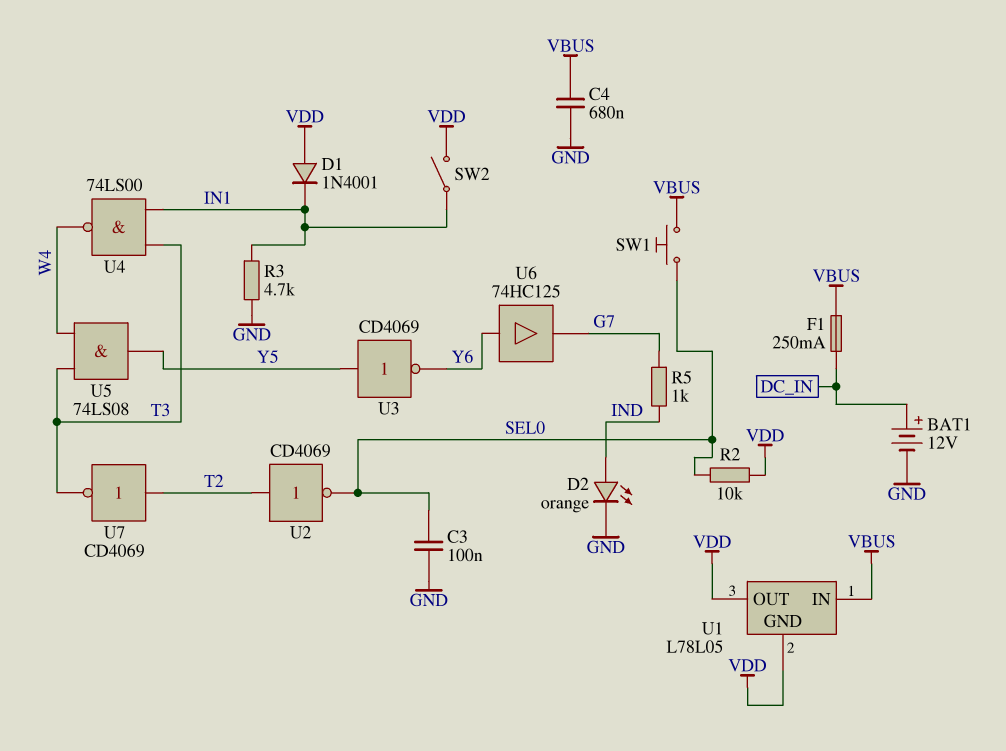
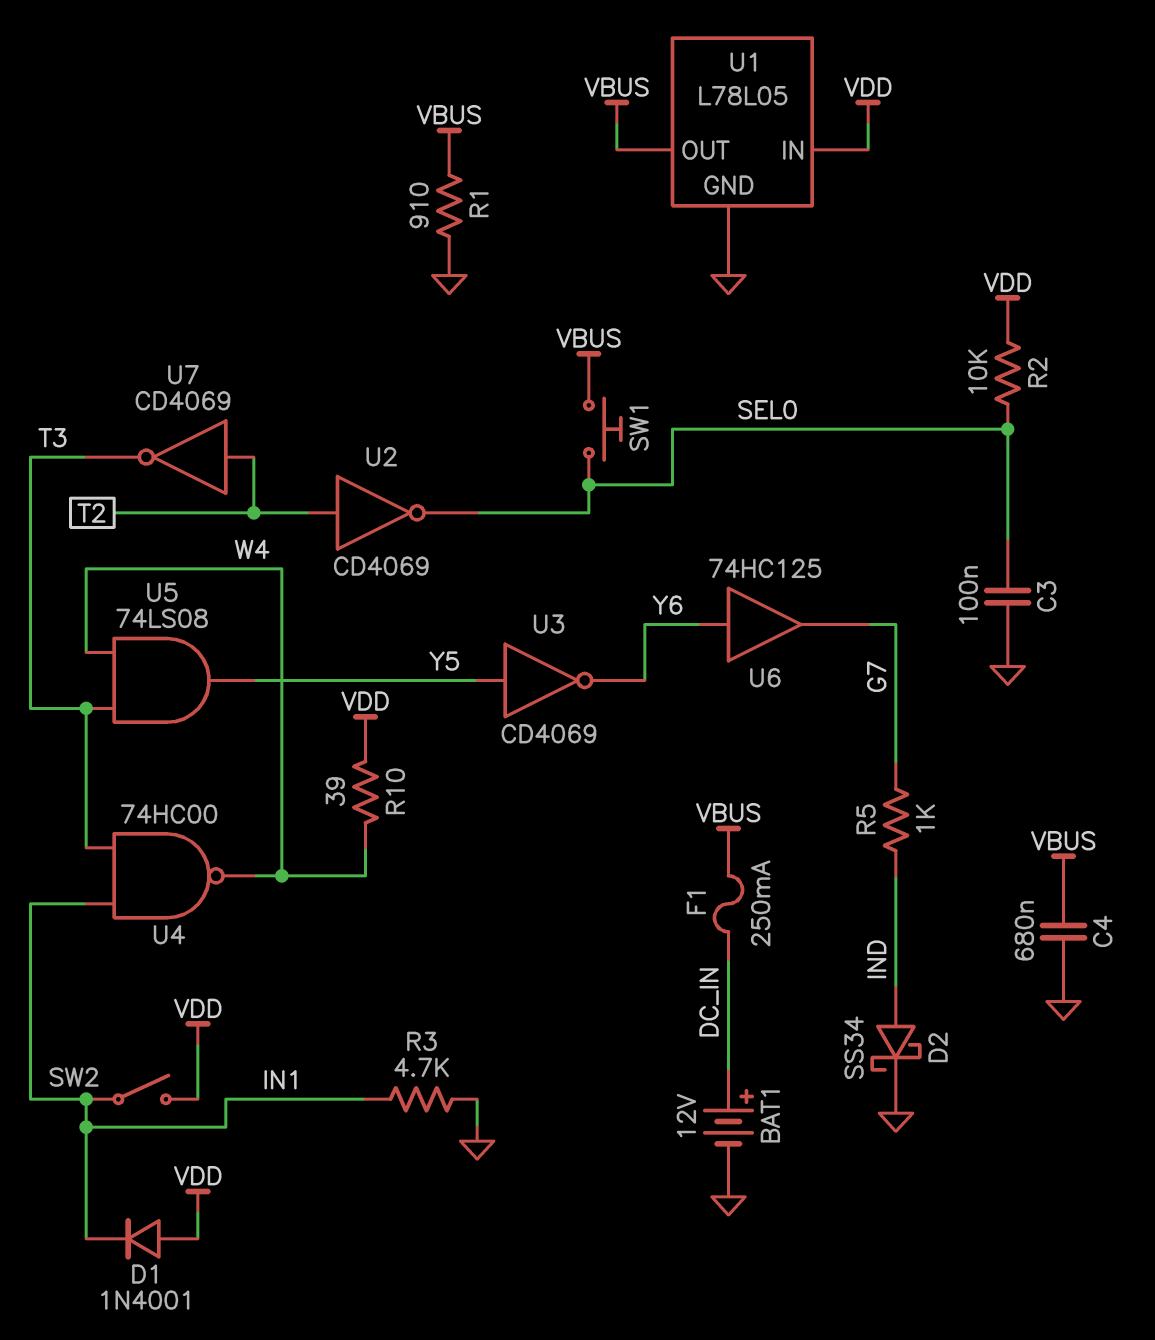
D2: LED orange (A IND, K GND) -> schottky SS34 (A IND, K GND)
R1: none -> 910 (GND, VBUS)
R10: none -> 39 (VDD, W4)
U1 pin GND: VDD -> GND
U1 pin IN: VBUS -> VDD
U1 pin OUT: VDD -> VBUS
U4: NAND 74LS00 (in IN1, in T3, out W4) -> NAND 74HC00 (in IN1, in T3, out W4)

